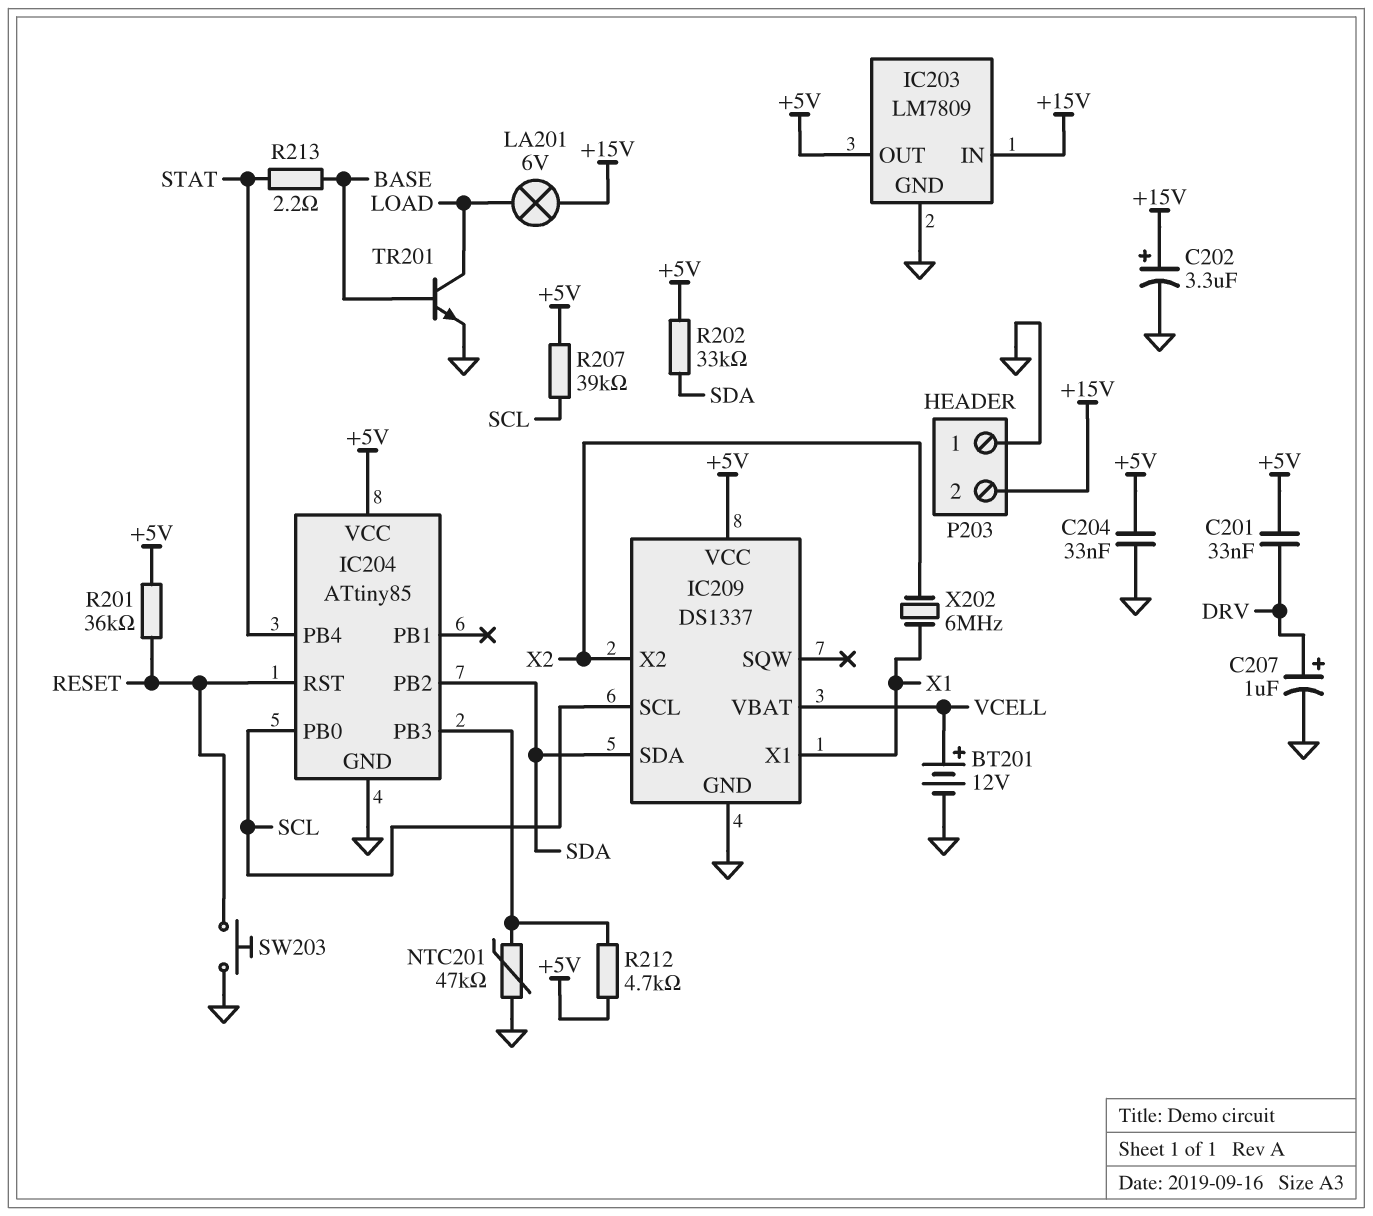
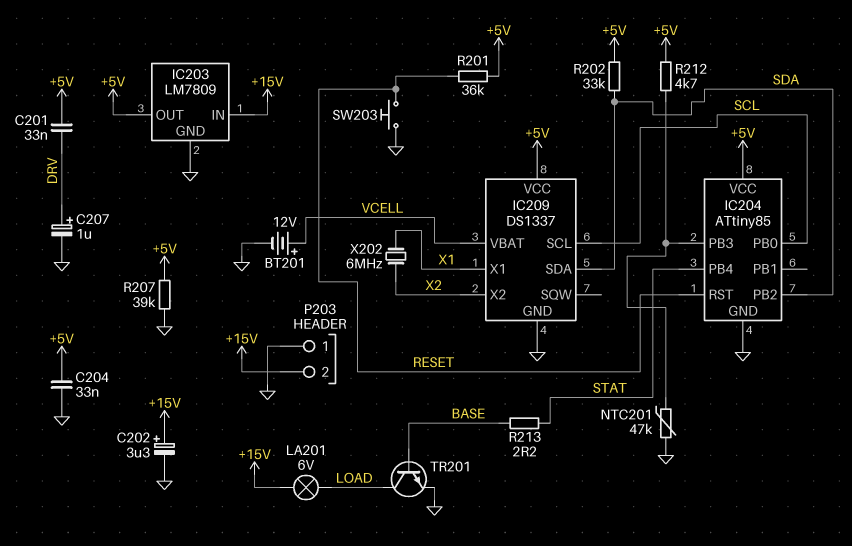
R207: 39k (+5V, SCL) -> 39k (+5V, GND)

